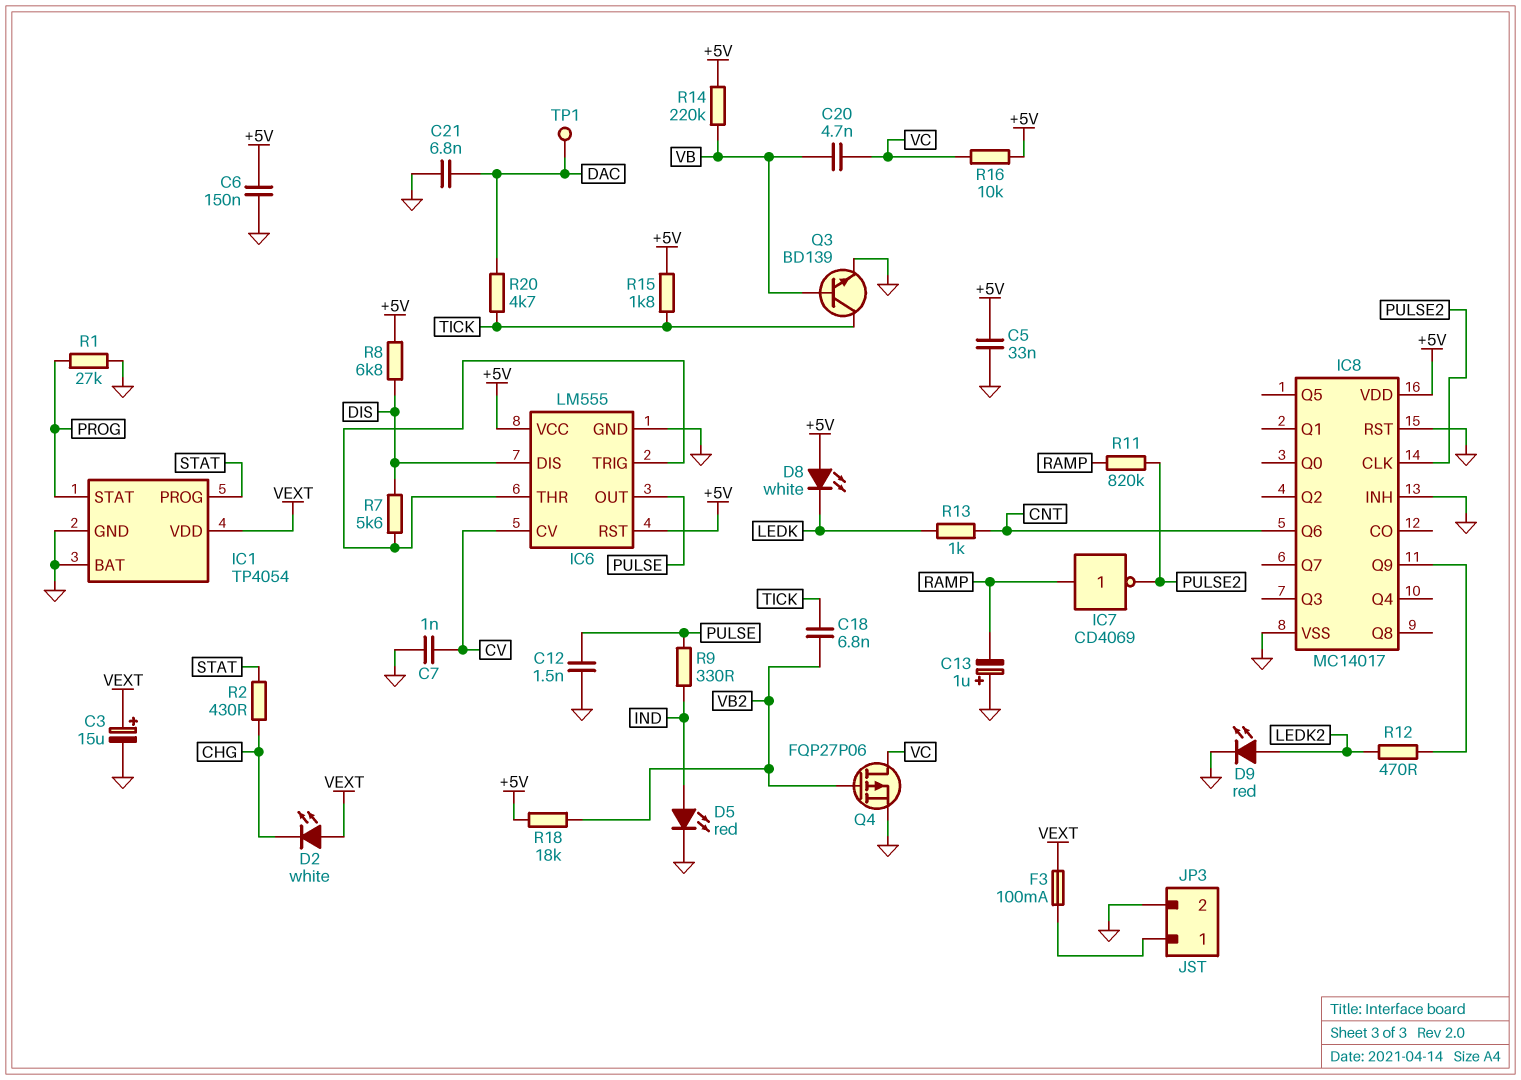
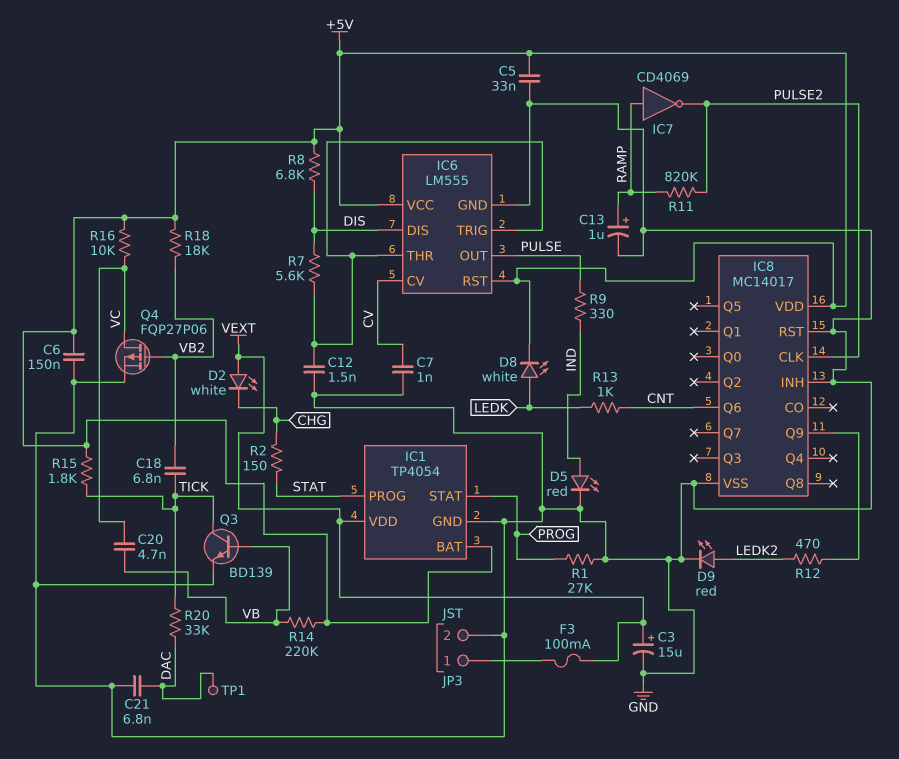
C12: 1.5nF (GND, PULSE) -> 1.5nF (GND, IC6/THR)
C13: 1uF (plus GND, minus RAMP) -> 1uF (plus RAMP, minus GND)
D8: LED white (A +5V, K LEDK) -> LED white (A LEDK, K +5V)
IC1 pin BAT: GND -> +5V
R2: 430 (CHG, STAT) -> 150 (CHG, STAT)
R20: 4.7k (DAC, TICK) -> 33k (DAC, TICK)

